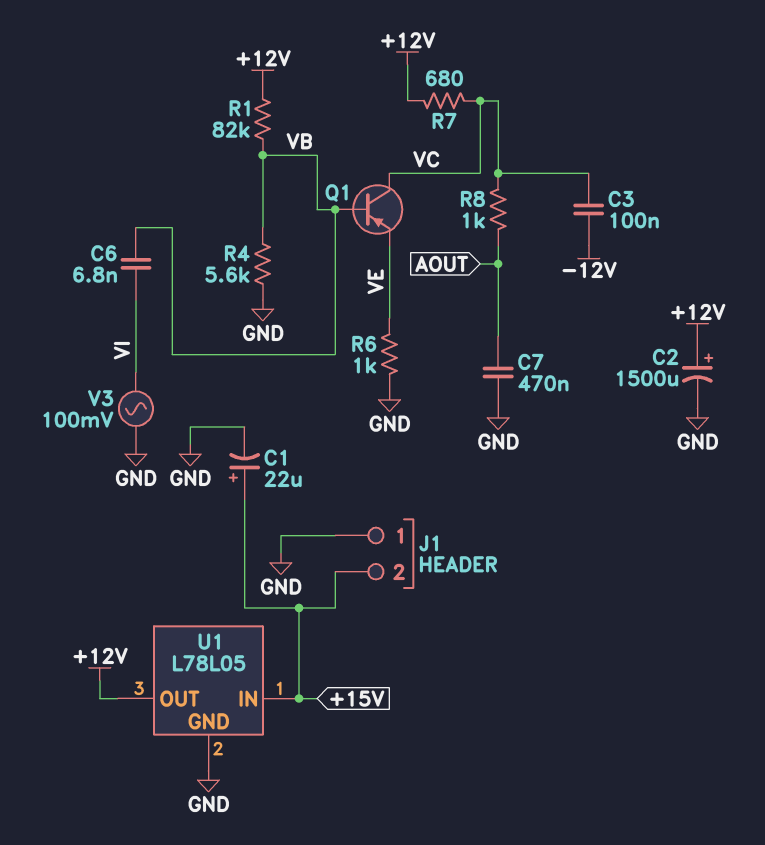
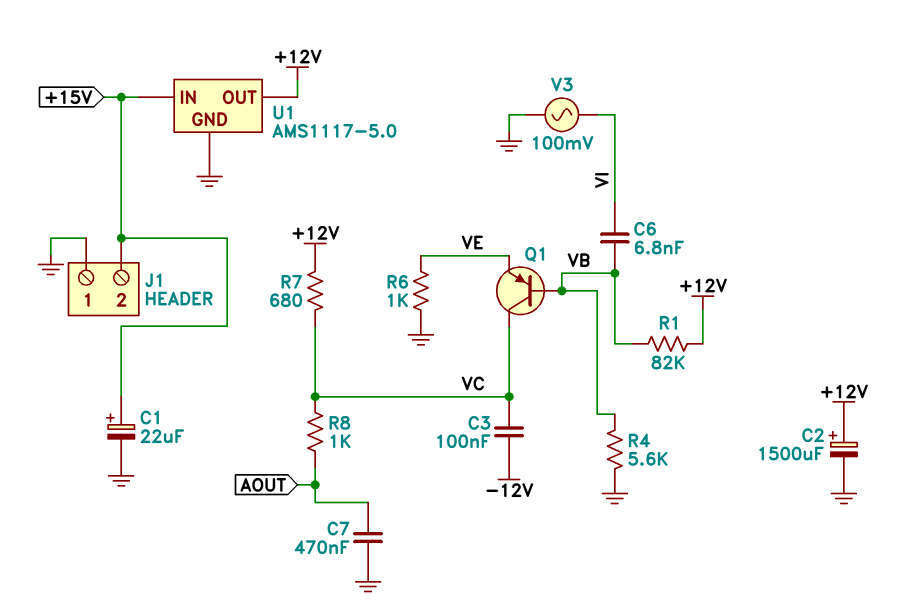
U1: L78L05 -> AMS1117-5.0

